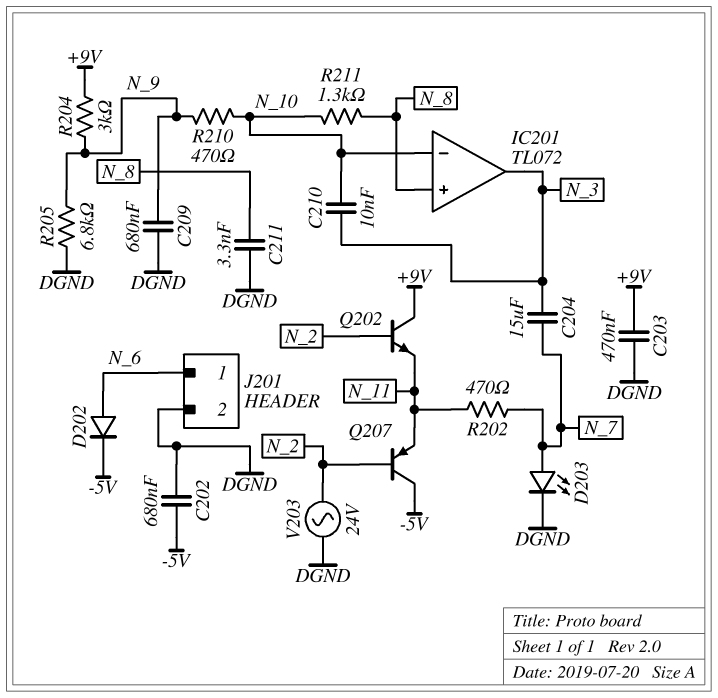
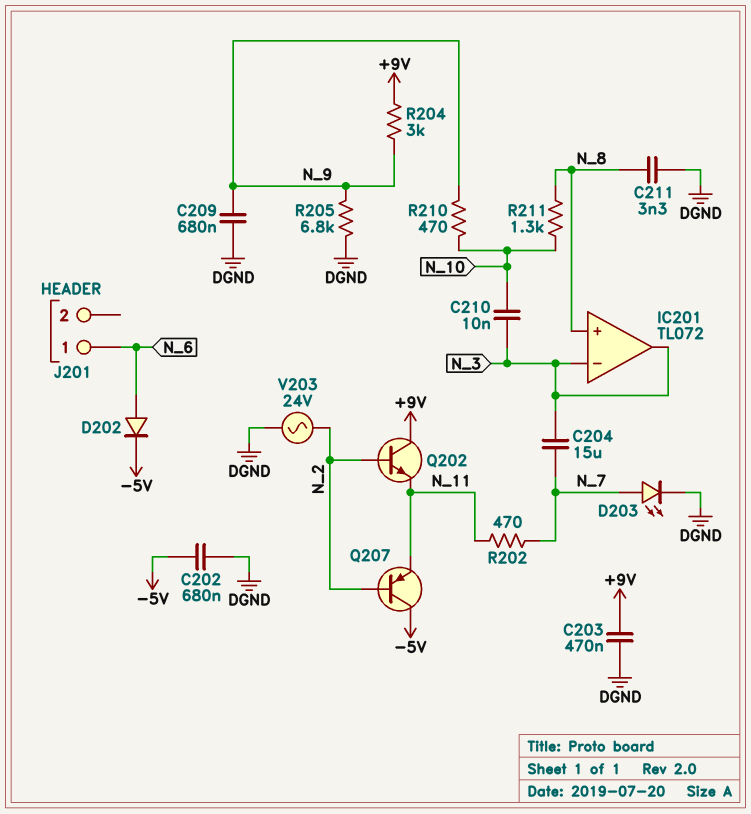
IC201 pin in-: N_10 -> N_3
J201 pin 2: DGND -> none

